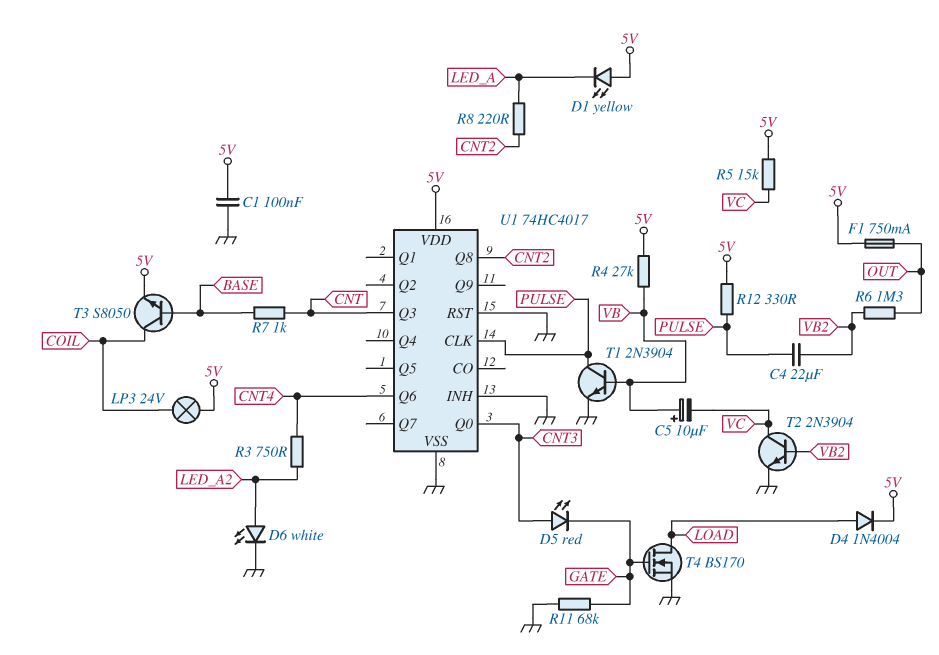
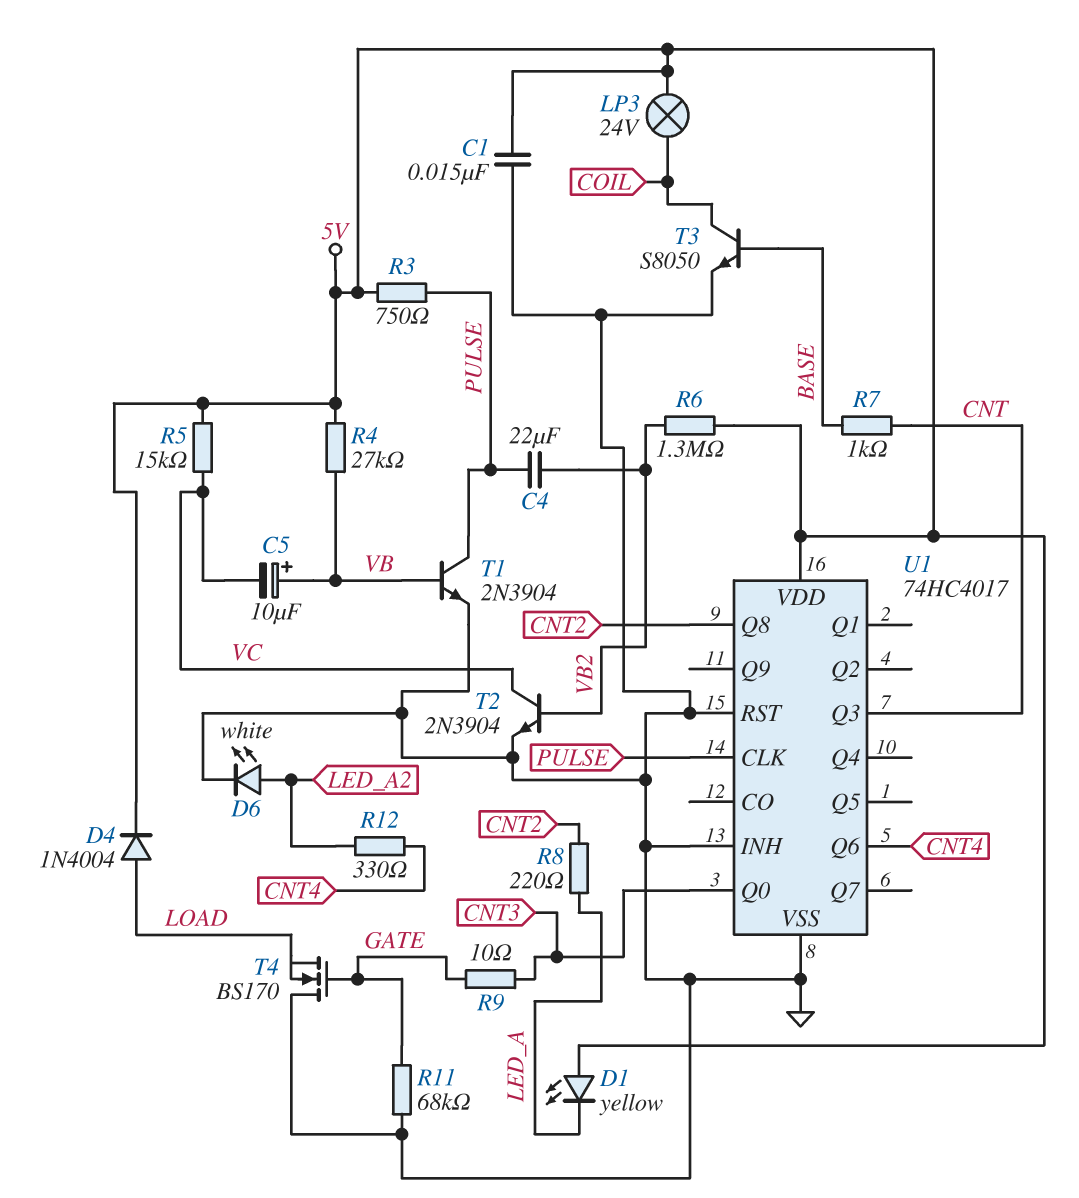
C1: 100nF (5V, GND) -> 15nF (5V, GND)
D5: LED red (A CNT3, K GATE) -> none
F1: 750mA (5V, OUT) -> none
R3: 750 (CNT4, LED_A2) -> 750 (5V, PULSE)
R6: 1.3M (OUT, VB2) -> 1.3M (5V, VB2)
R9: none -> 10 (CNT3, GATE)
R12: 330 (5V, PULSE) -> 330 (CNT4, LED_A2)
T3: NPN S8050 (B BASE, C COIL, E 5V) -> NPN S8050 (B BASE, C COIL, E GND)
T4: NMOS BS170 (G GATE, D LOAD, S GND) -> NMOS BS170 (G GATE, D GND, S LOAD)

